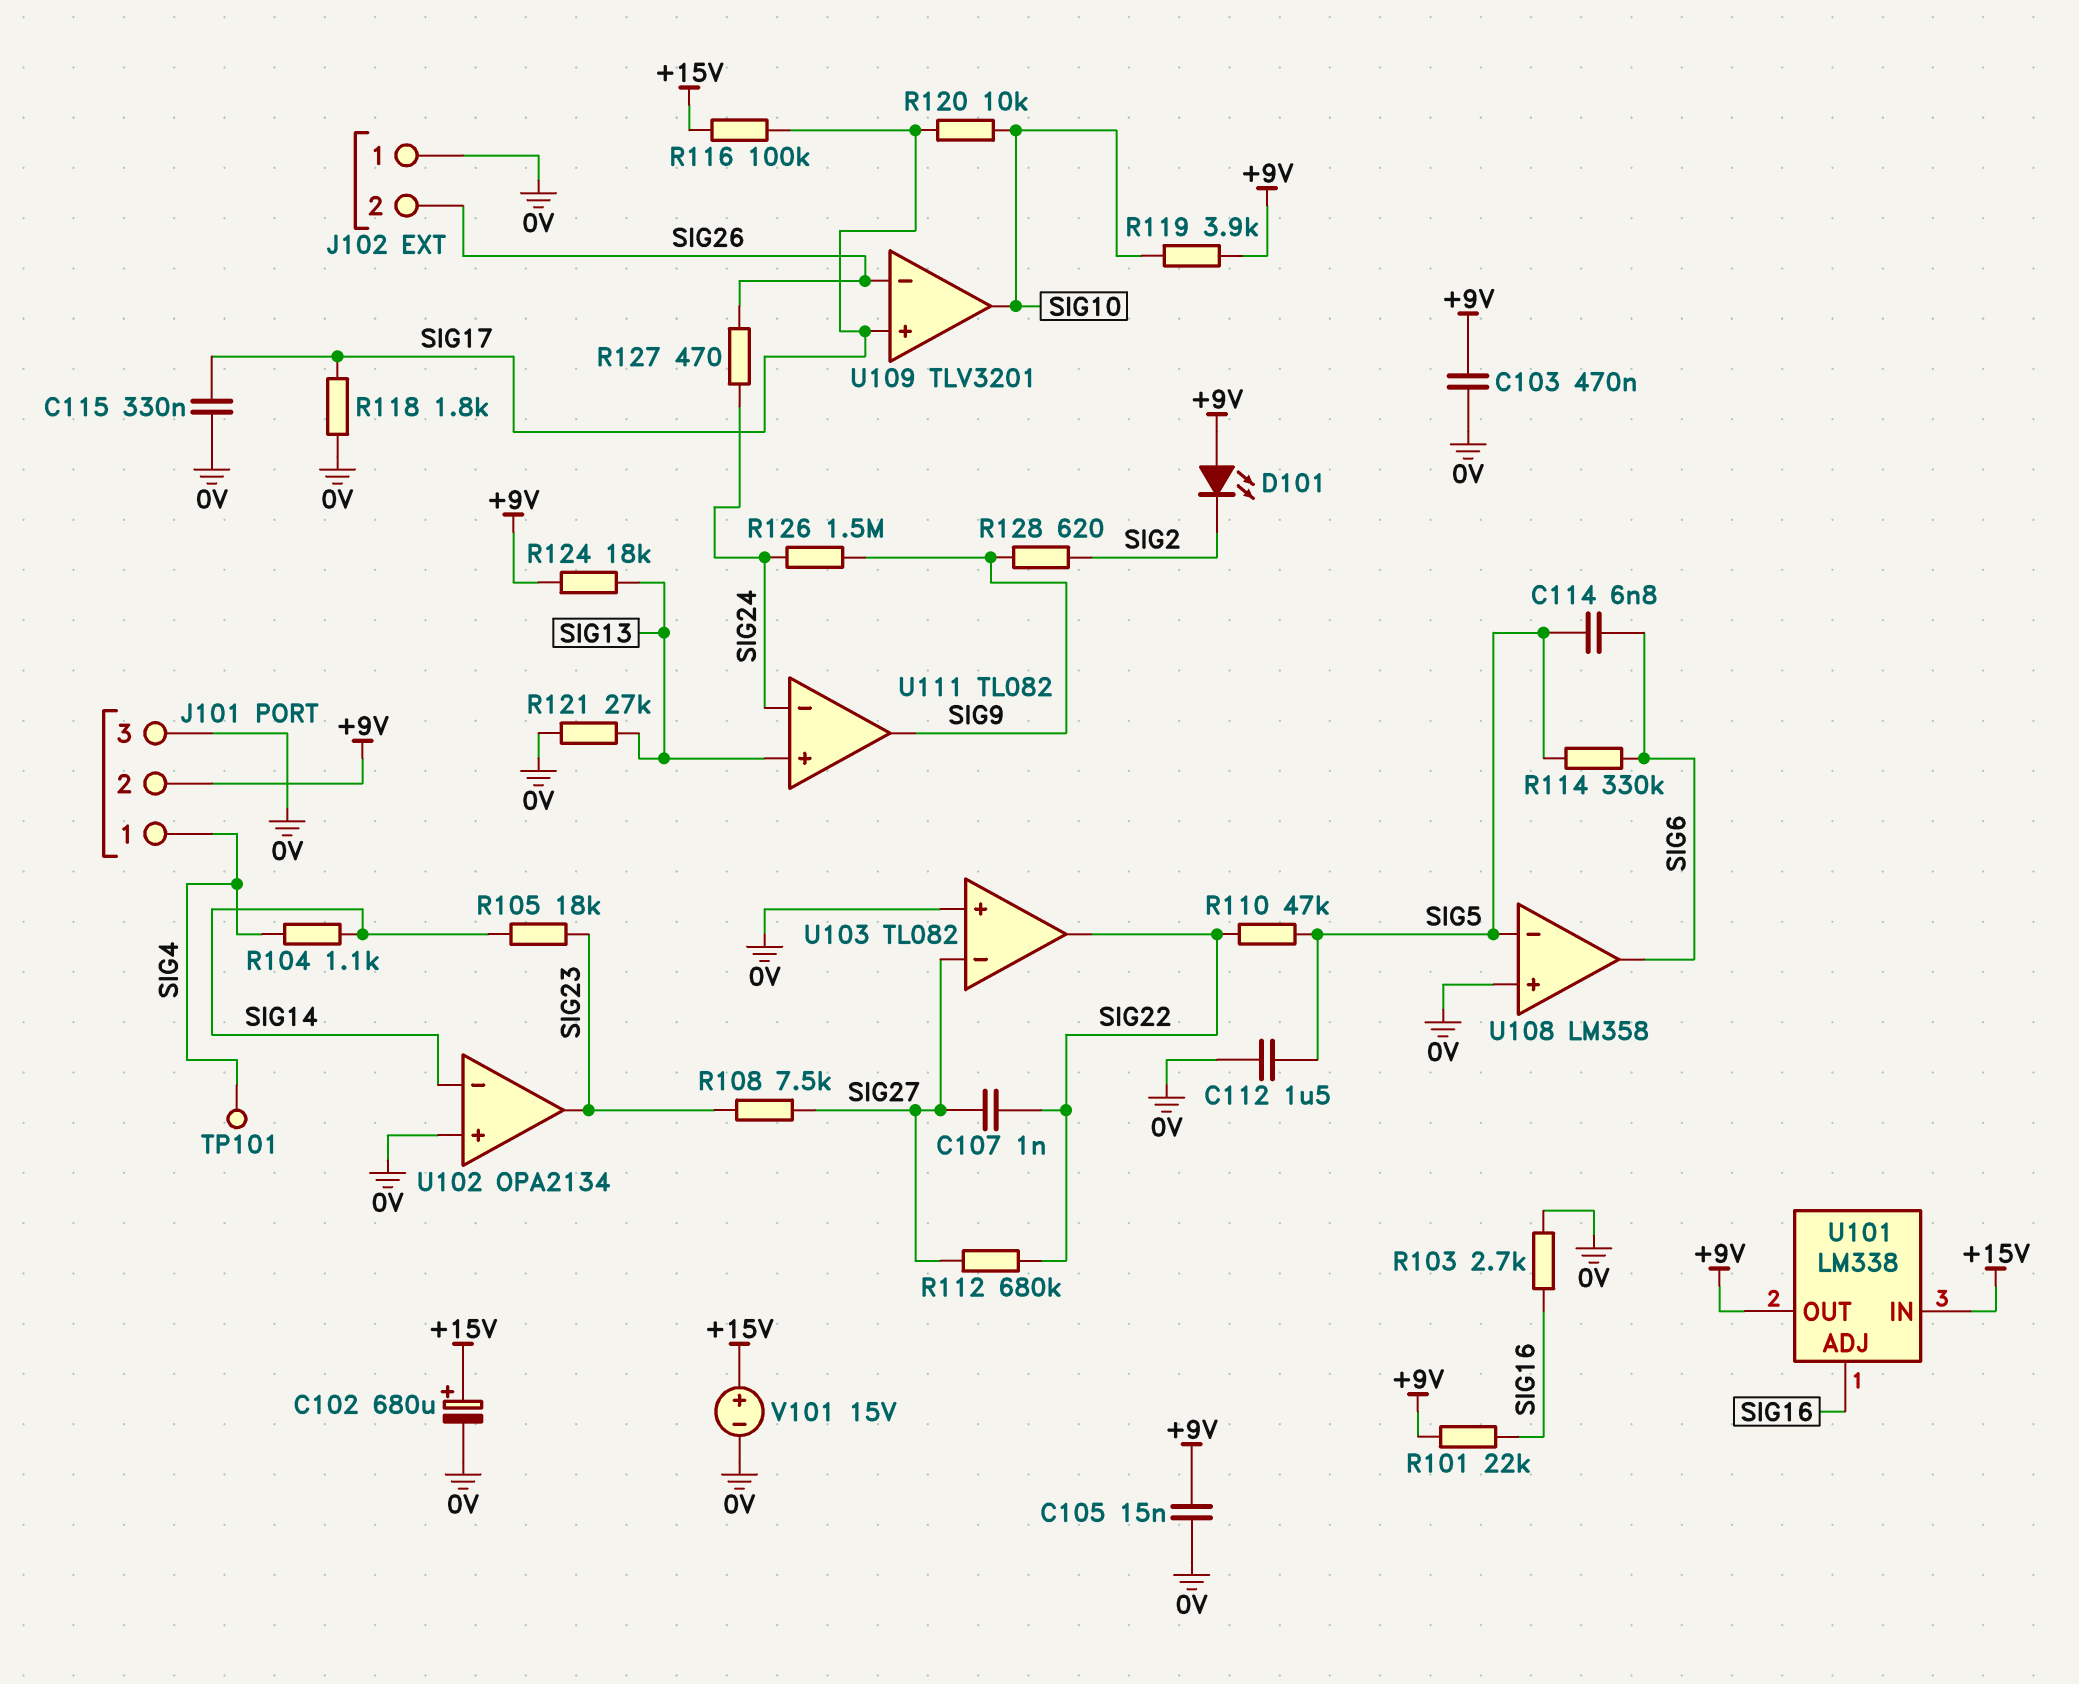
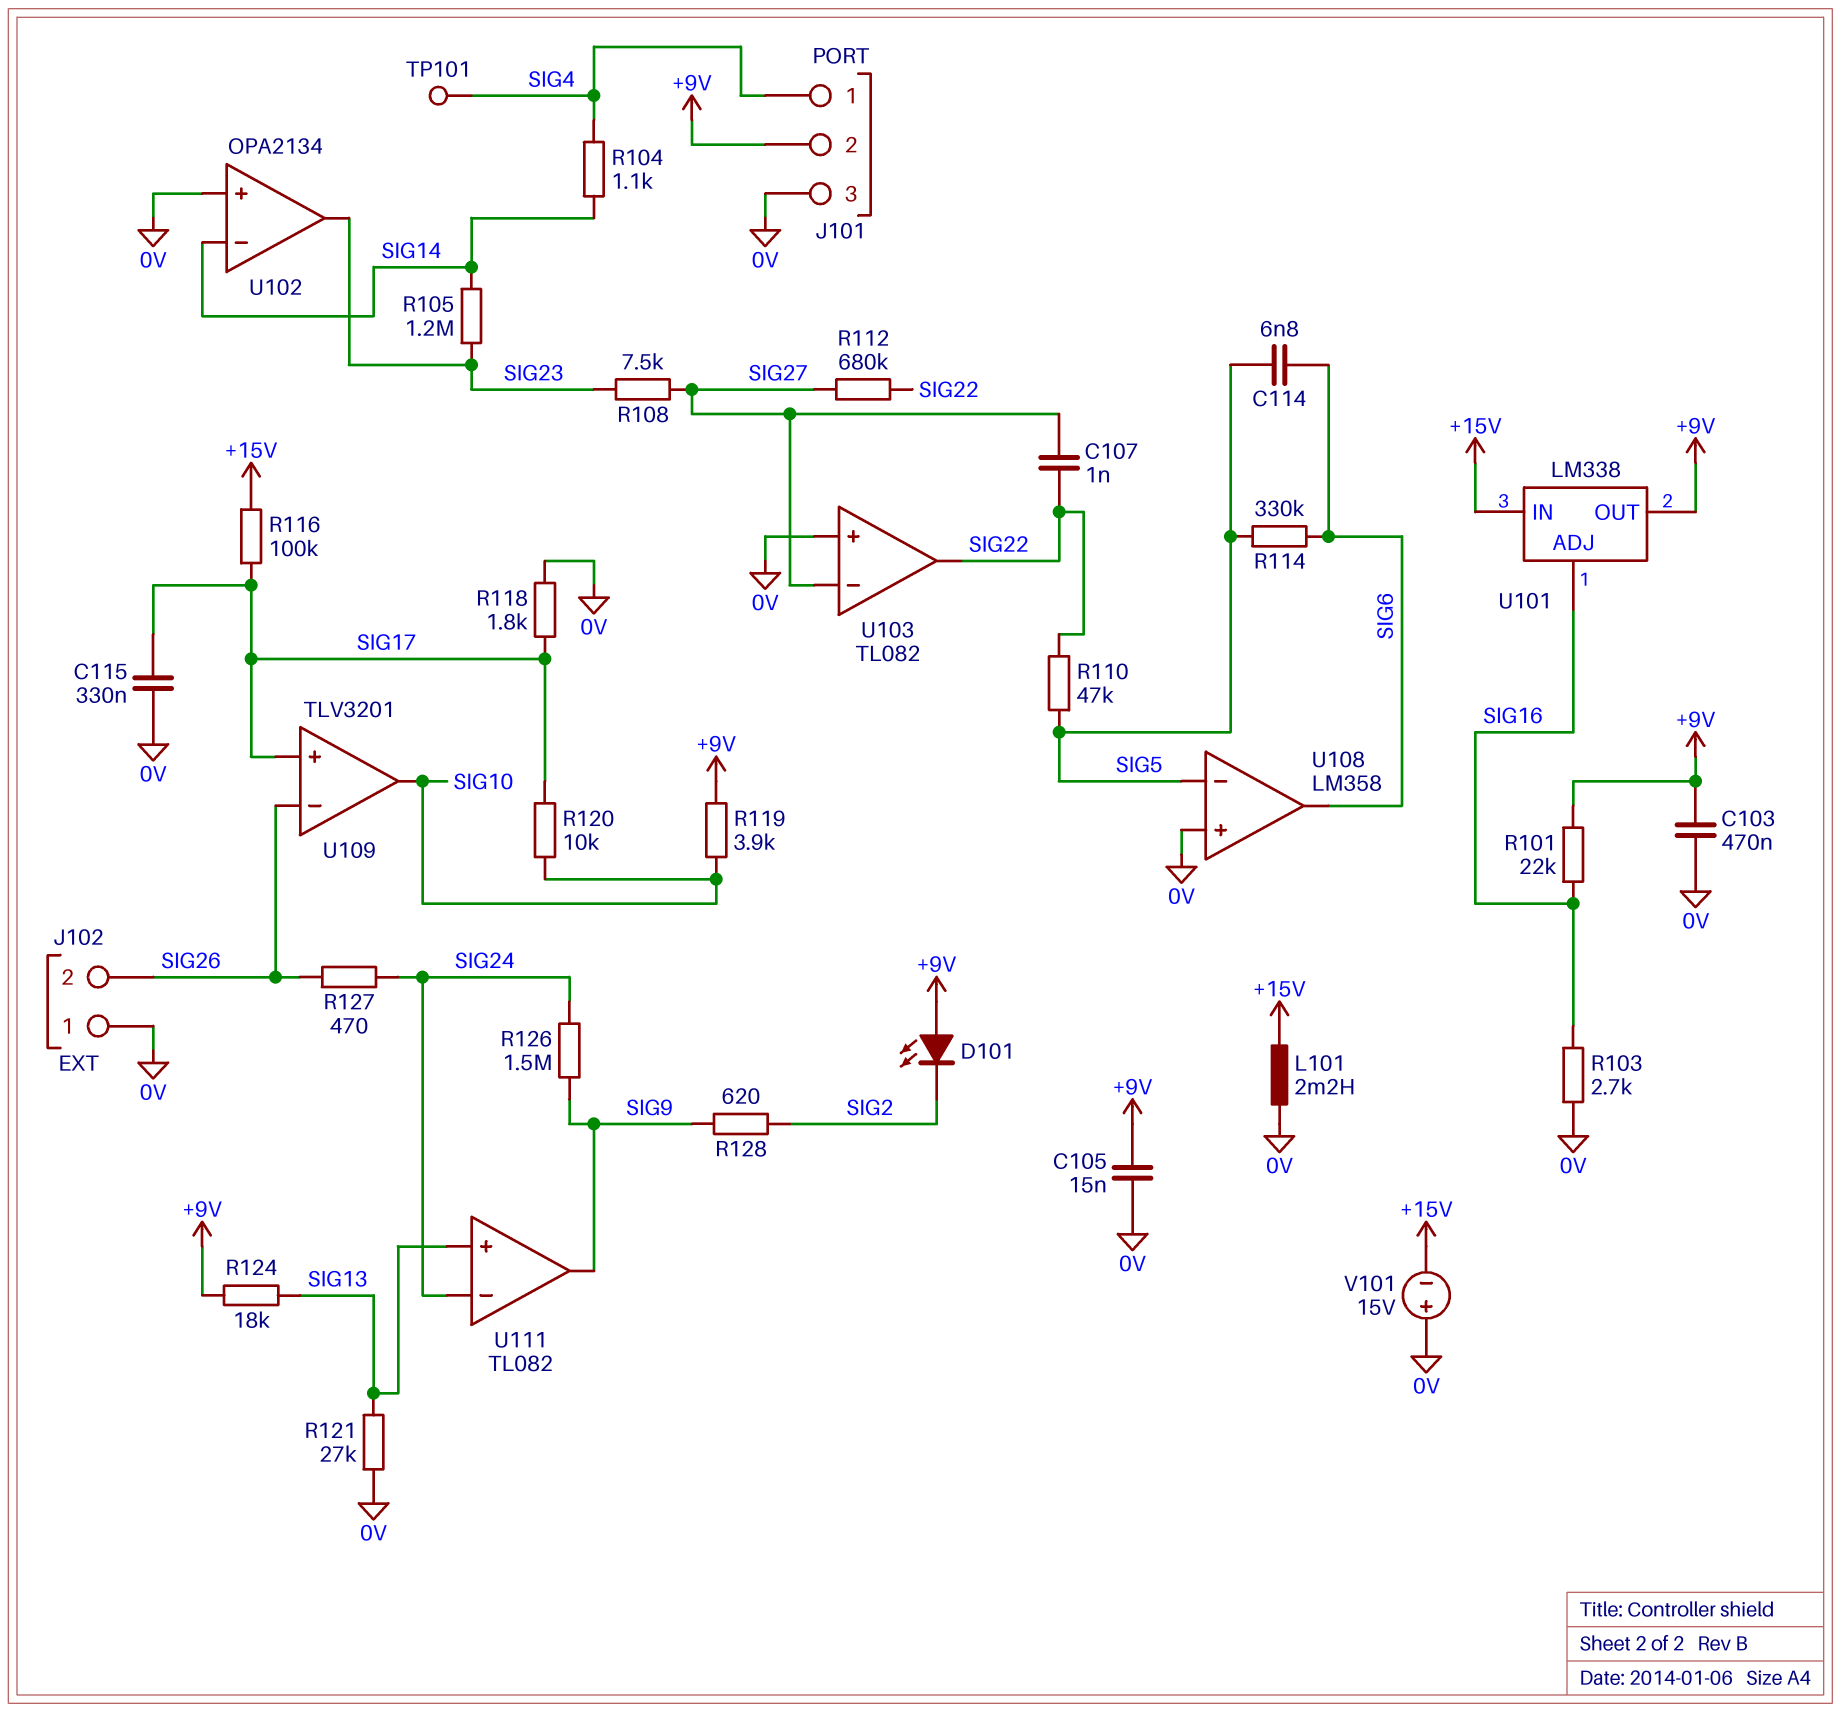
C102: 680uF (plus +15V, minus 0V) -> none
C112: 1.5uF (0V, SIG5) -> none
L101: none -> 2.2mH (+15V, 0V)
R105: 18k (SIG14, SIG23) -> 1.2M (SIG14, SIG23)
V101: 15V (plus +15V, minus 0V) -> 15V (plus 0V, minus +15V)

